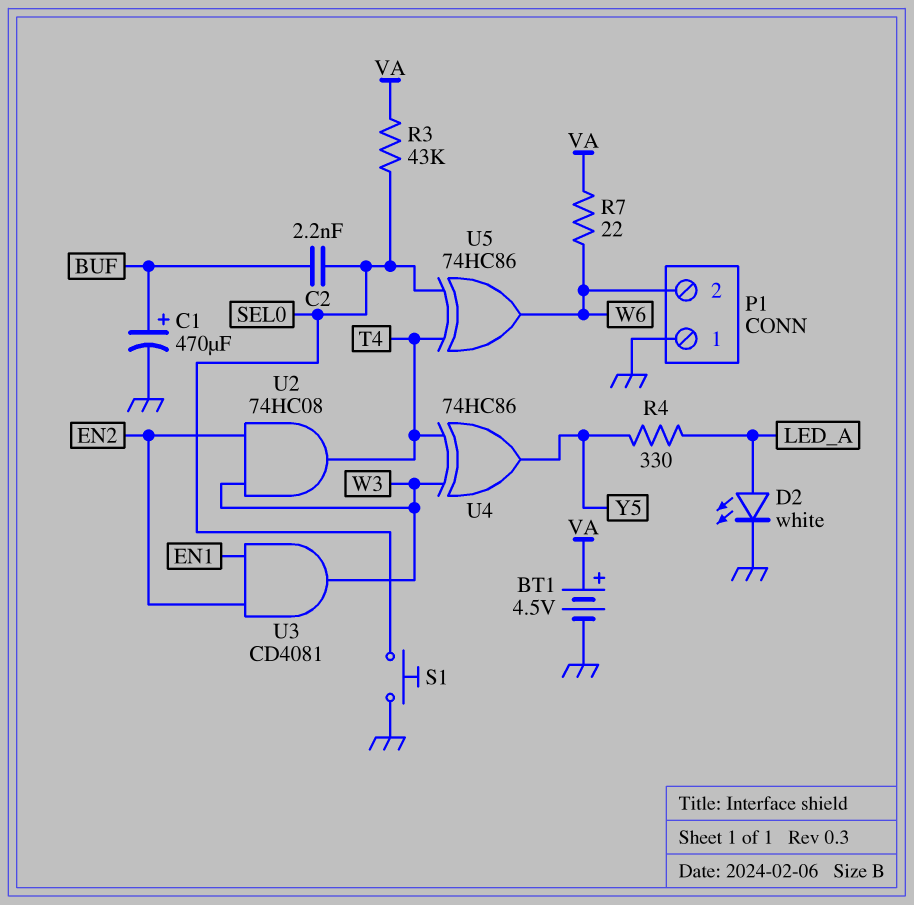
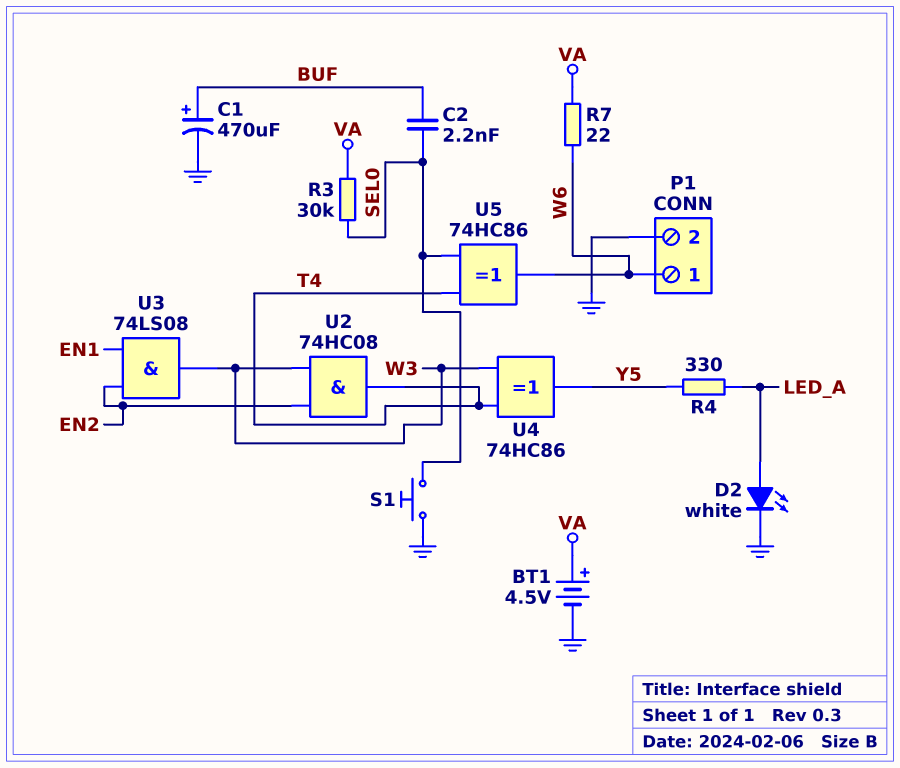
P1 pin 1: GND -> W6
P1 pin 2: W6 -> GND
R3: 43k (SEL0, VA) -> 30k (SEL0, VA)
U3: AND CD4081 (in EN1, in EN2, out W3) -> AND 74LS08 (in EN1, in EN2, out W3)

